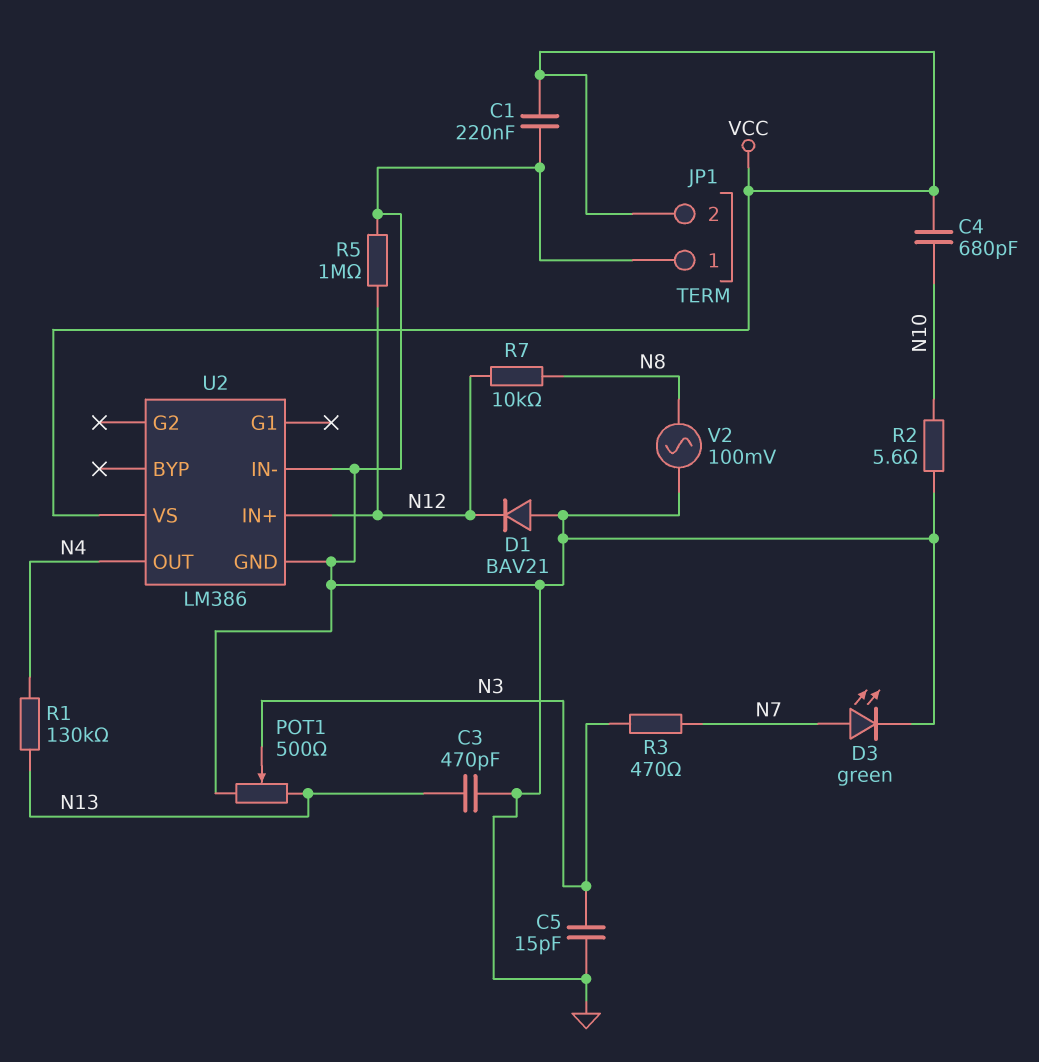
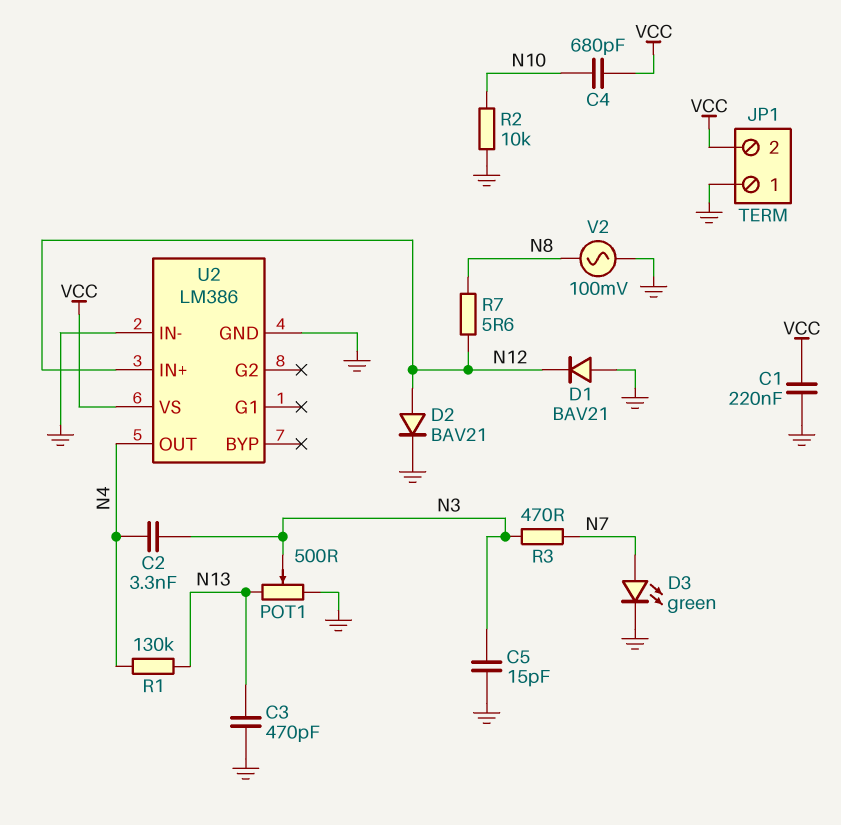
C2: none -> 3.3nF (N3, N4)
D2: none -> diode BAV21 (A N12, K GND)
R2: 5.6 (GND, N10) -> 10k (GND, N10)
R5: 1M (GND, N12) -> none
R7: 10k (N8, N12) -> 5.6 (N8, N12)

